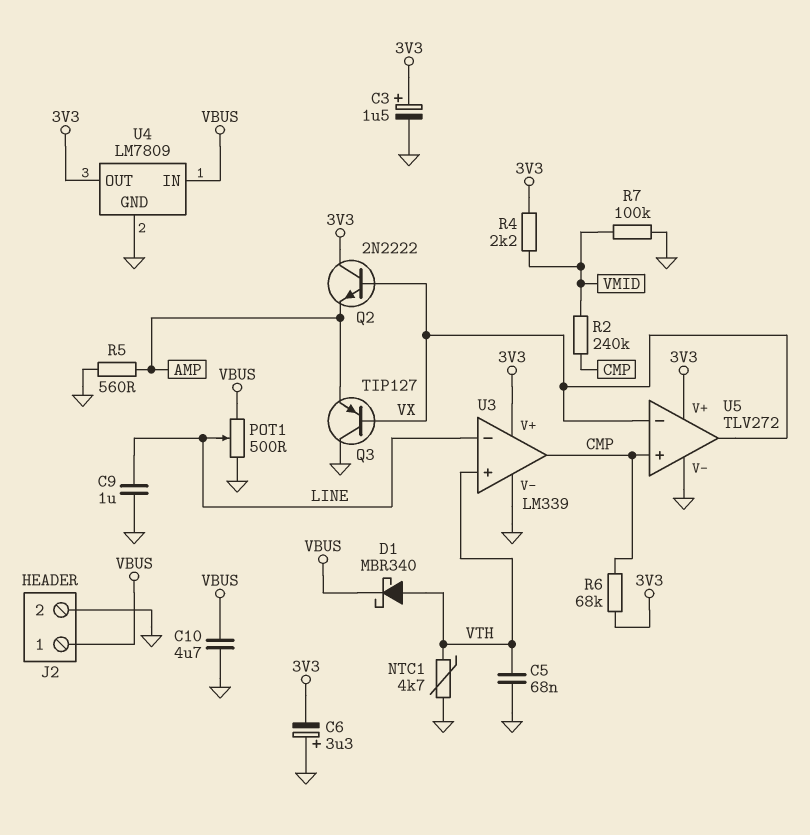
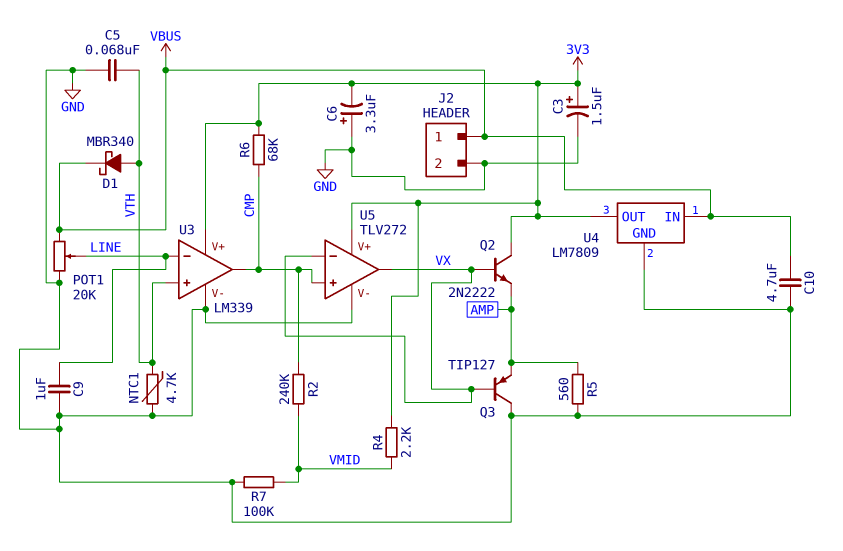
POT1: 500 (GND, VBUS, wiper LINE) -> 20k (GND, VBUS, wiper LINE)

